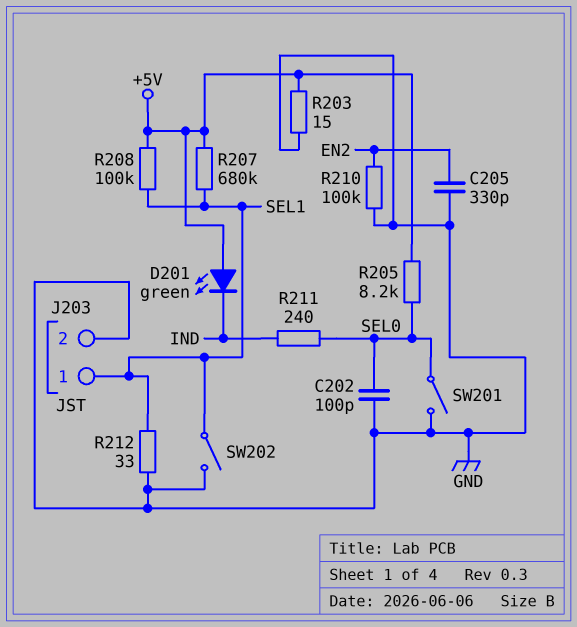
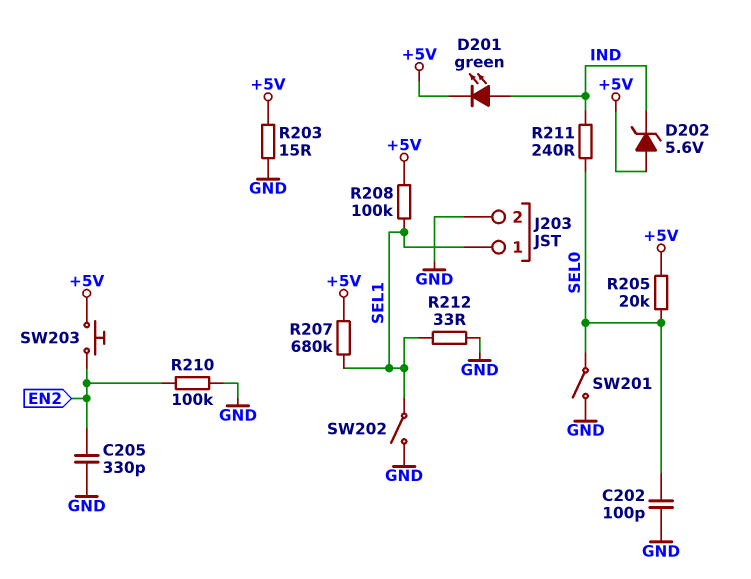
D201: LED green (A +5V, K IND) -> LED green (A IND, K +5V)
D202: none -> zener 5.6V (A +5V, K IND)
R205: 8.2k (+5V, SEL0) -> 20k (+5V, SEL0)
SW203: none -> button (+5V, EN2)

